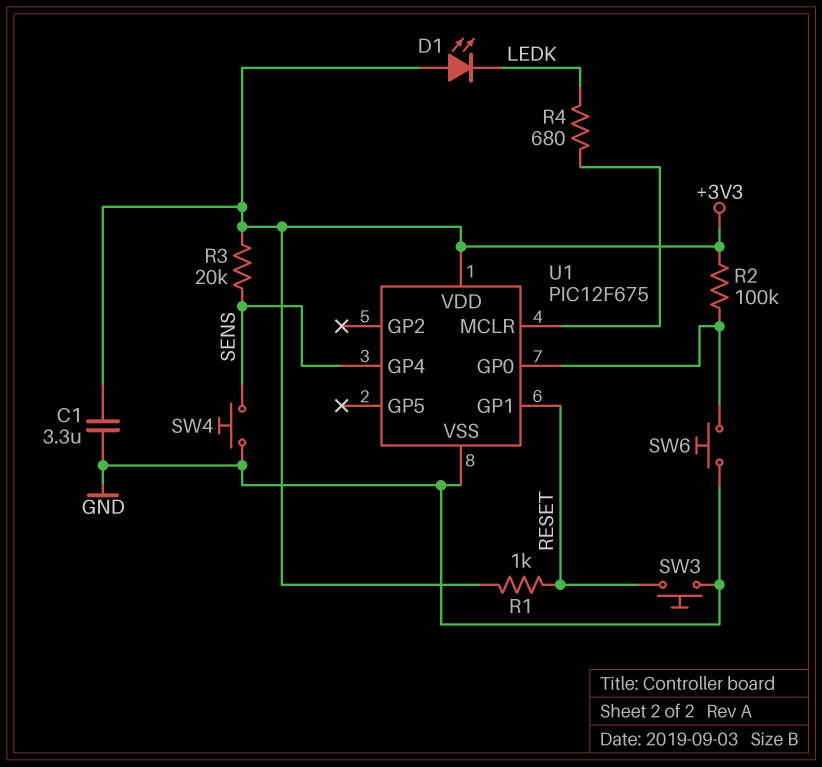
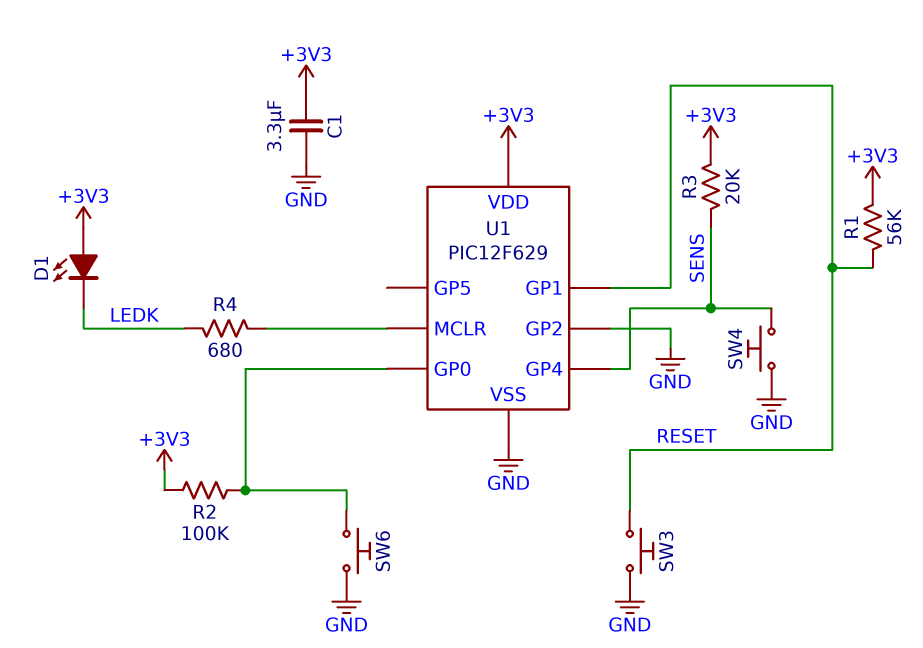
R1: 1k (+3V3, RESET) -> 56k (+3V3, RESET)
U1: PIC12F675 -> PIC12F629
U1 pin GP2: none -> GND

